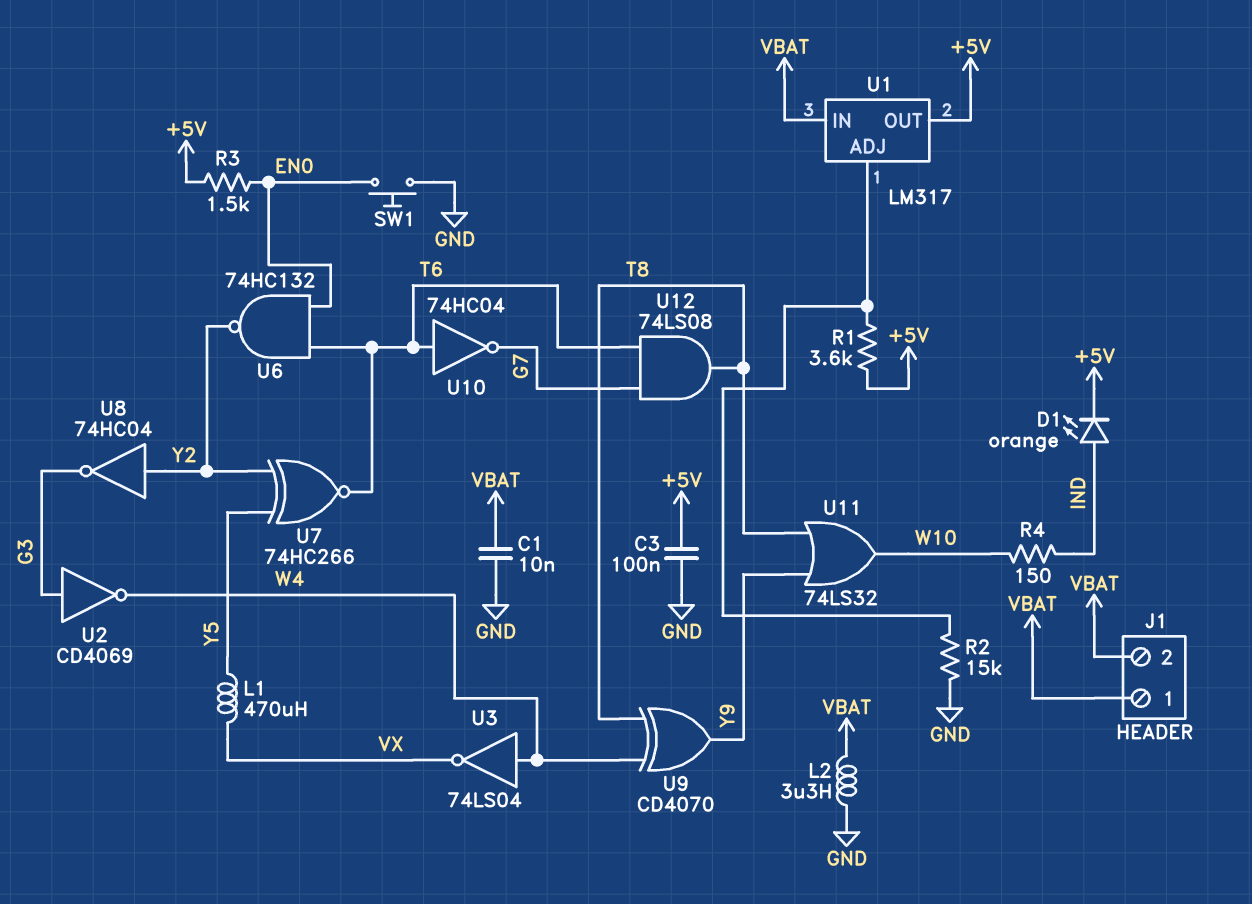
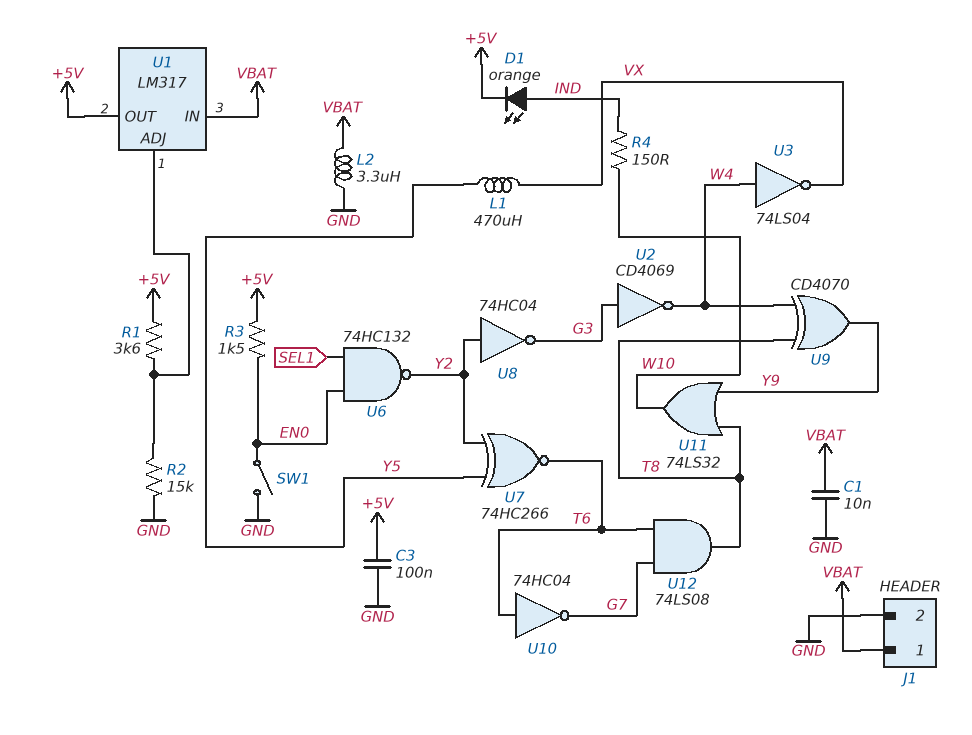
J1 pin 2: VBAT -> GND
SW1: button (EN0, GND) -> switch (EN0, GND)
U6: NAND 74HC132 (in EN0, in T6, out Y2) -> NAND 74HC132 (in EN0, in SEL1, out Y2)

